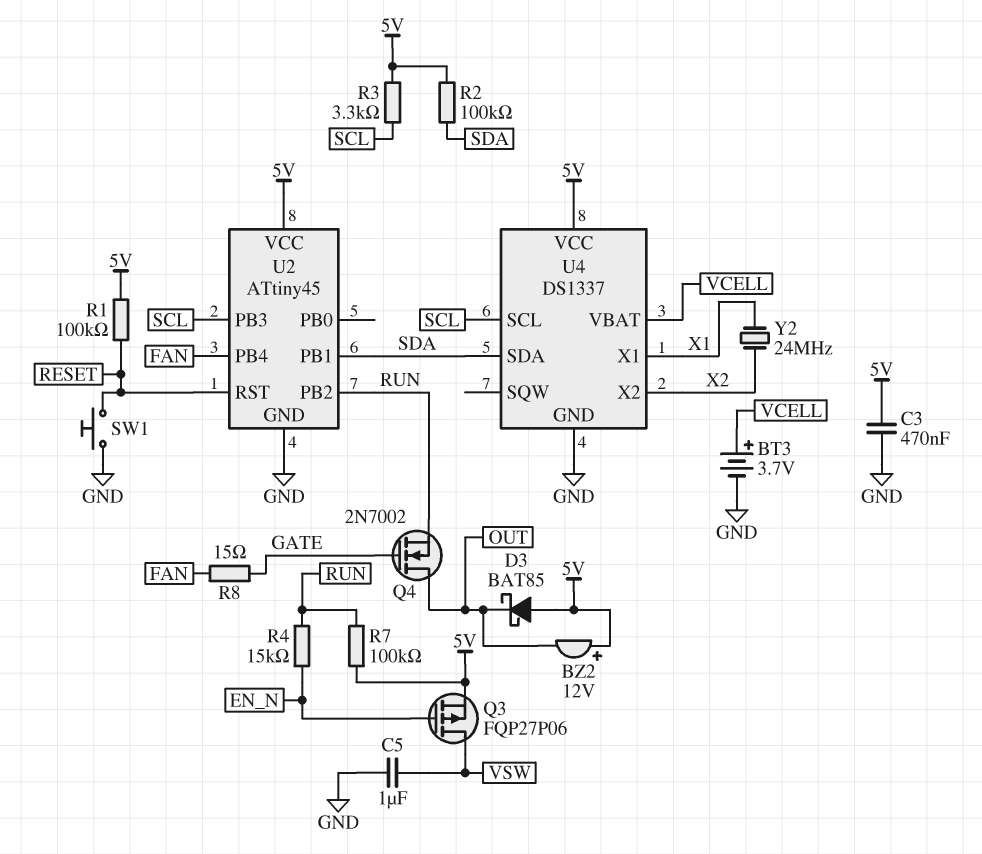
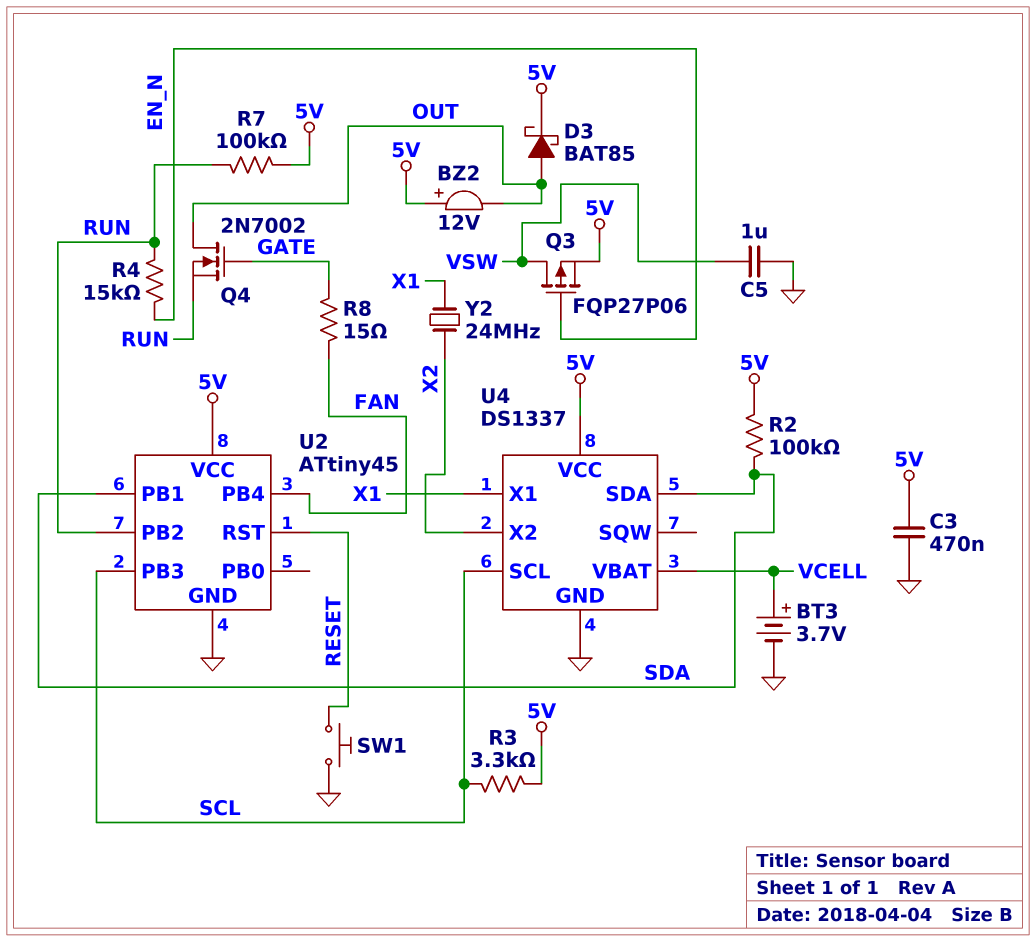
D3: schottky BAT85 (A 5V, K OUT) -> schottky BAT85 (A OUT, K 5V)
R1: 100k (5V, RESET) -> none

